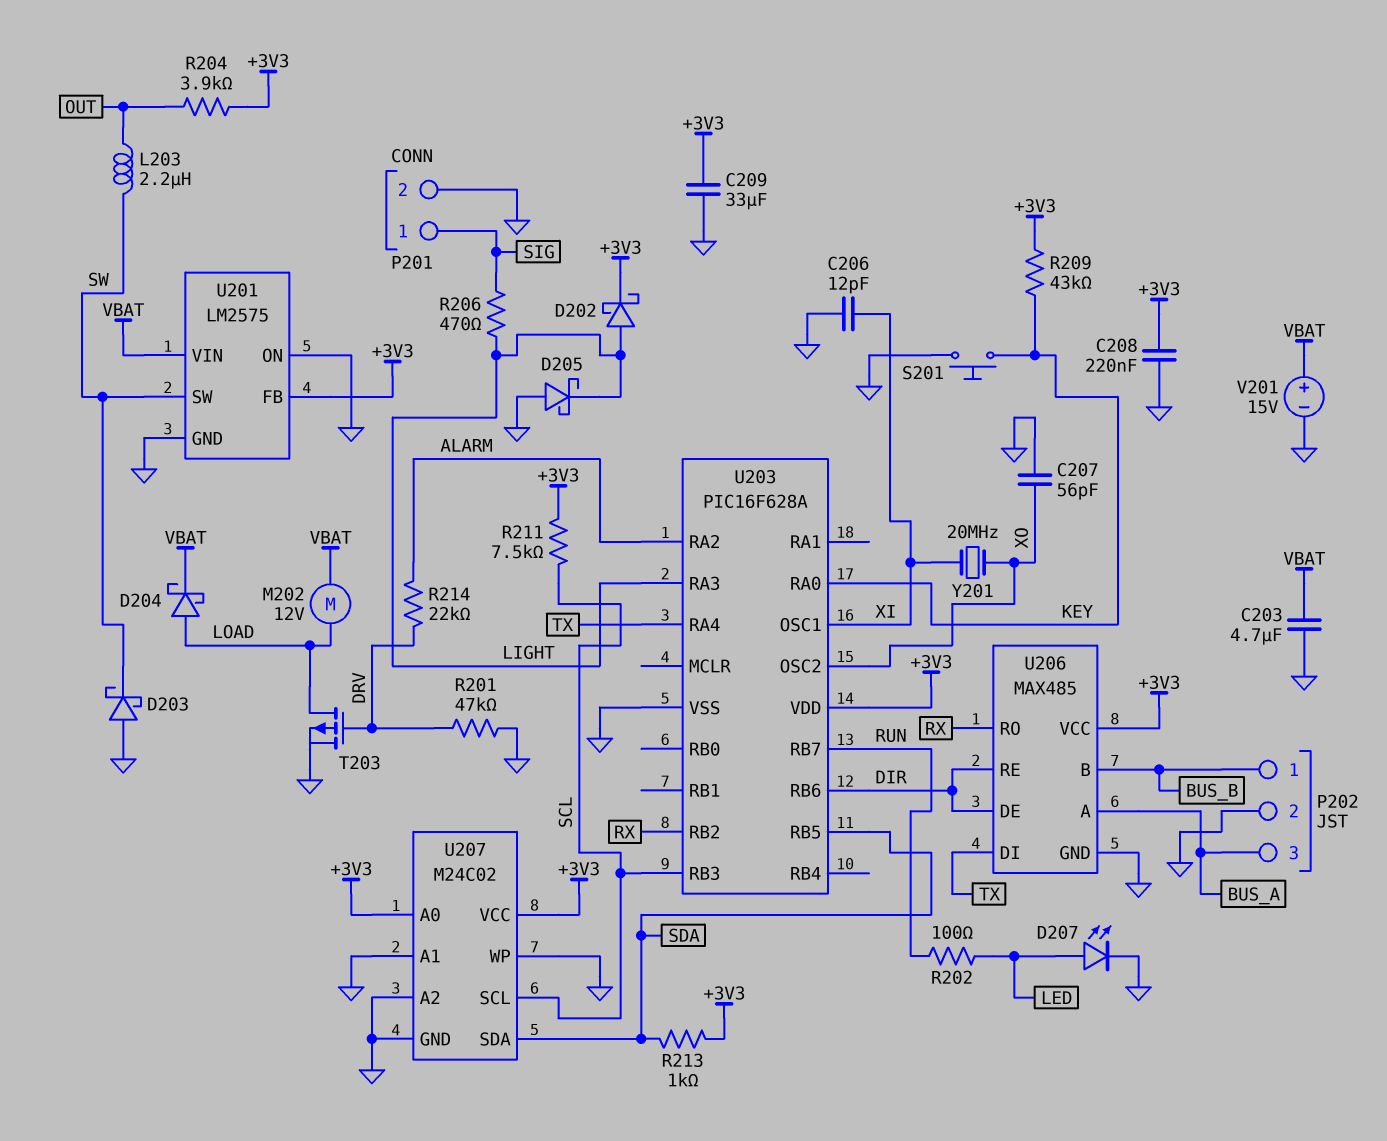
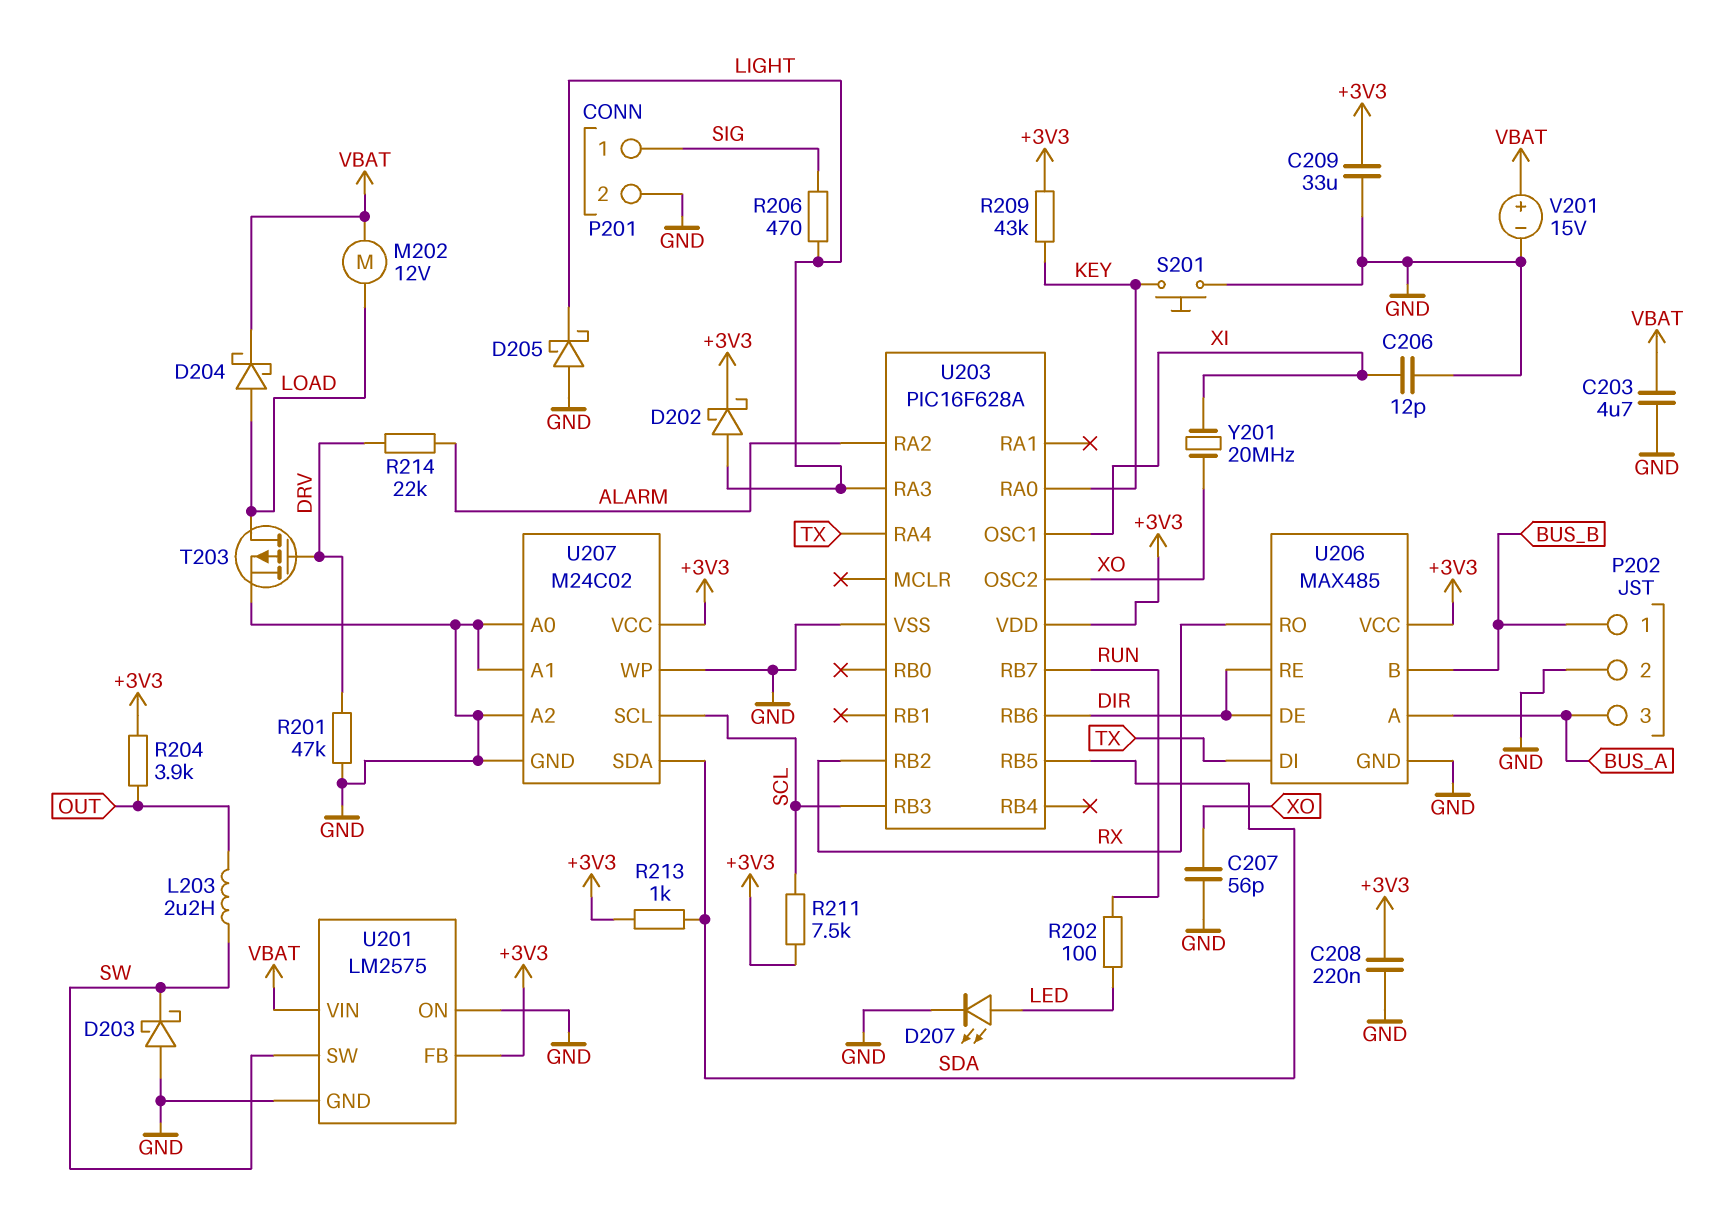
U207 pin A0: +3V3 -> GND

